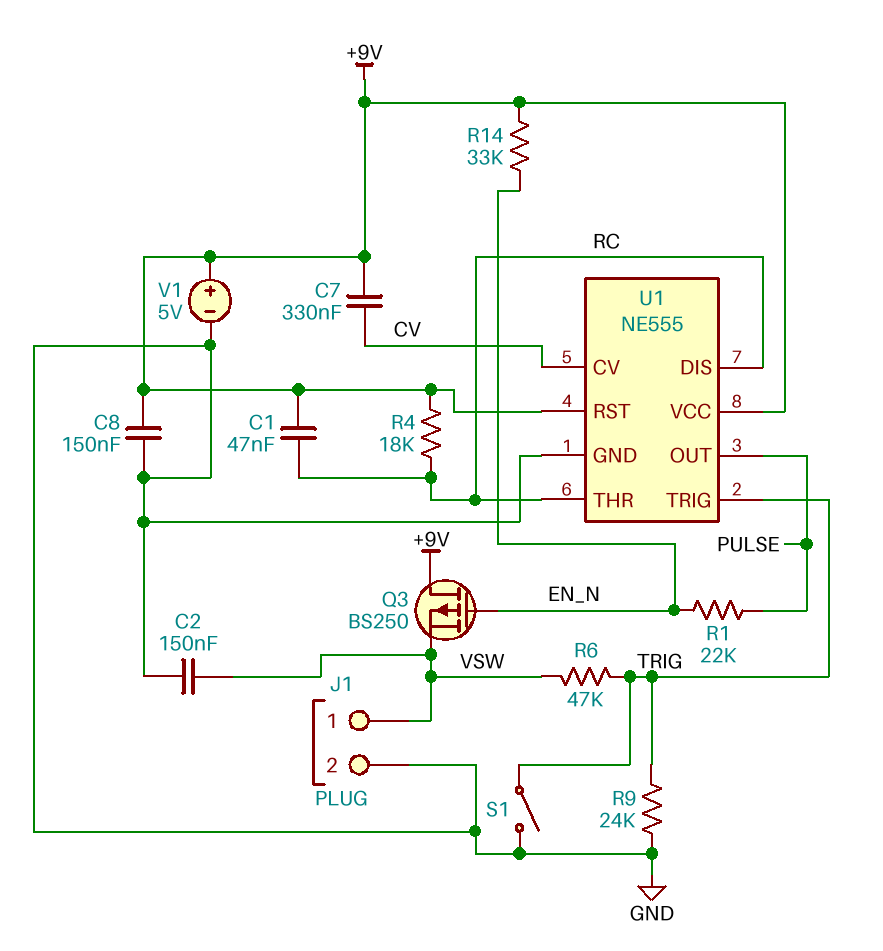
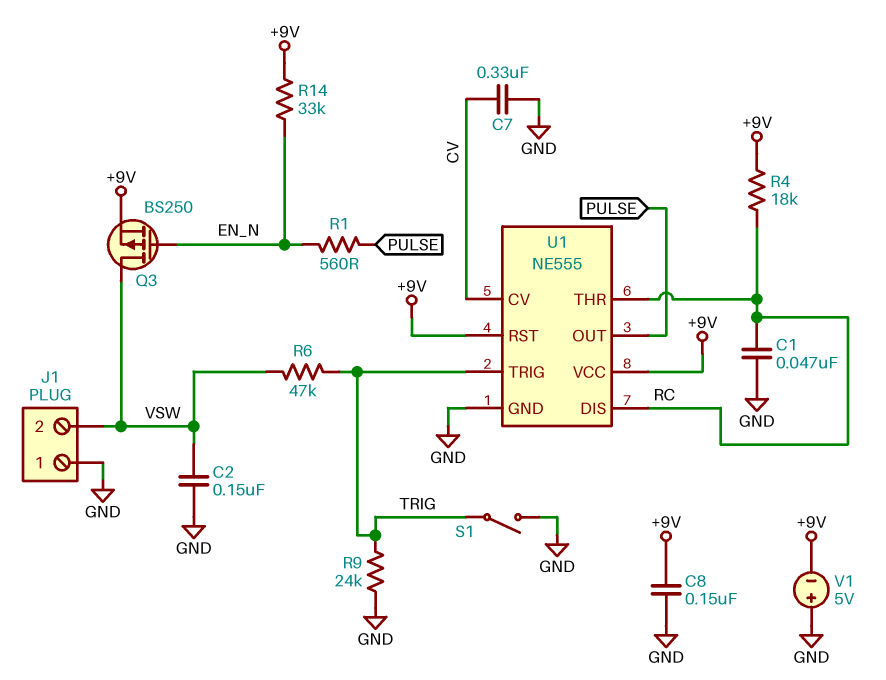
C1: 47nF (+9V, RC) -> 47nF (GND, RC)
C7: 330nF (+9V, CV) -> 330nF (CV, GND)
J1 pin 1: VSW -> GND
J1 pin 2: GND -> VSW
Q3: PMOS BS250 (G EN_N, D +9V, S VSW) -> PMOS BS250 (G EN_N, D VSW, S +9V)
R1: 22k (EN_N, PULSE) -> 560 (EN_N, PULSE)
V1: 5V (plus +9V, minus GND) -> 5V (plus GND, minus +9V)

